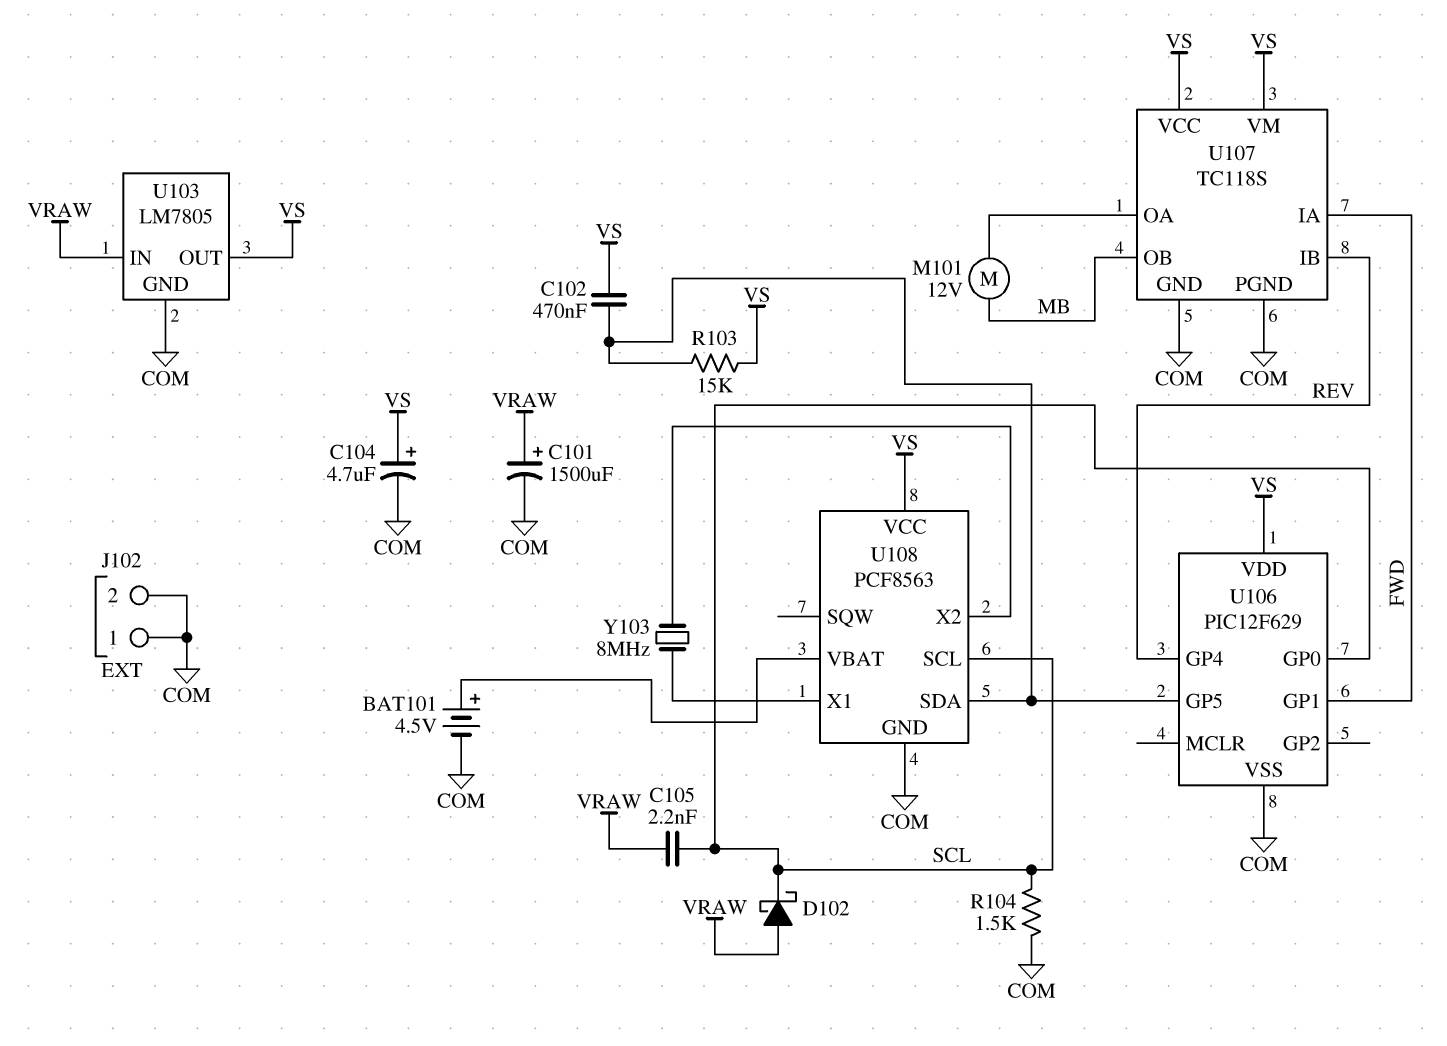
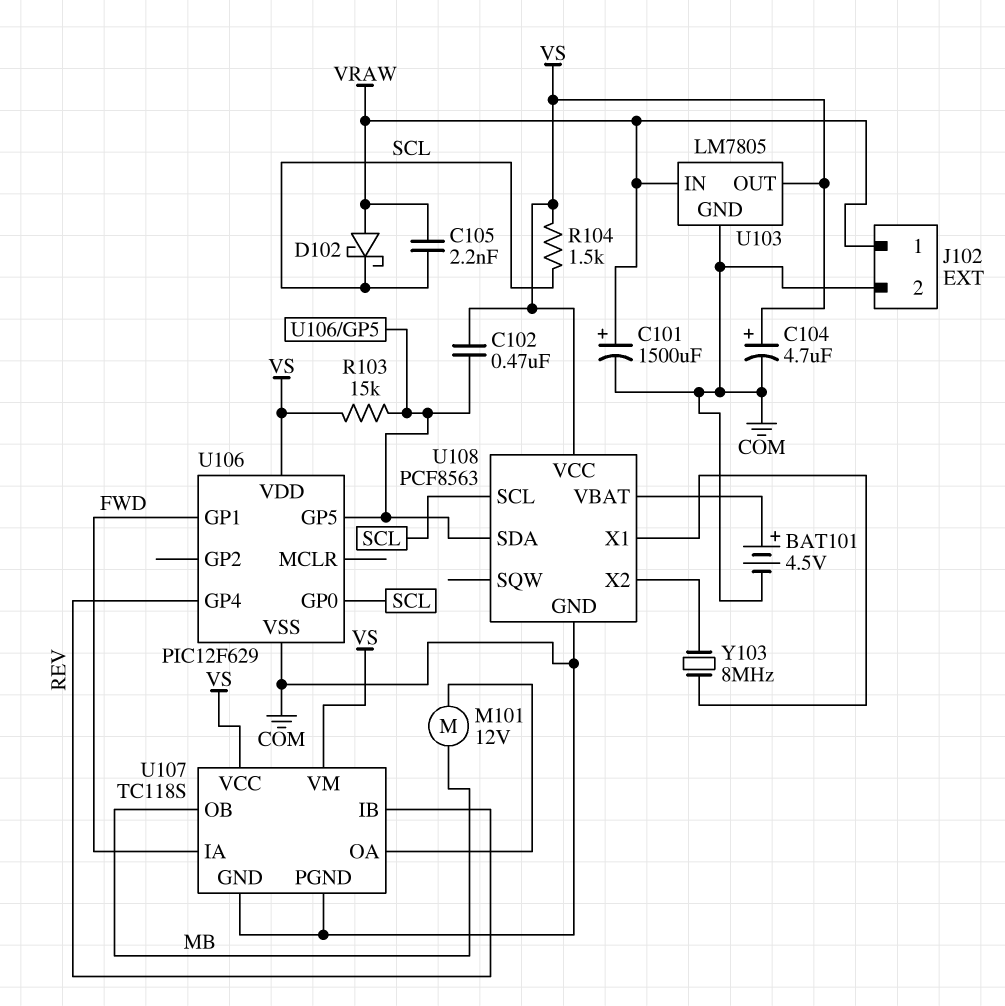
J102 pin 1: COM -> VRAW
R104: 1.5k (COM, SCL) -> 1.5k (SCL, VS)

